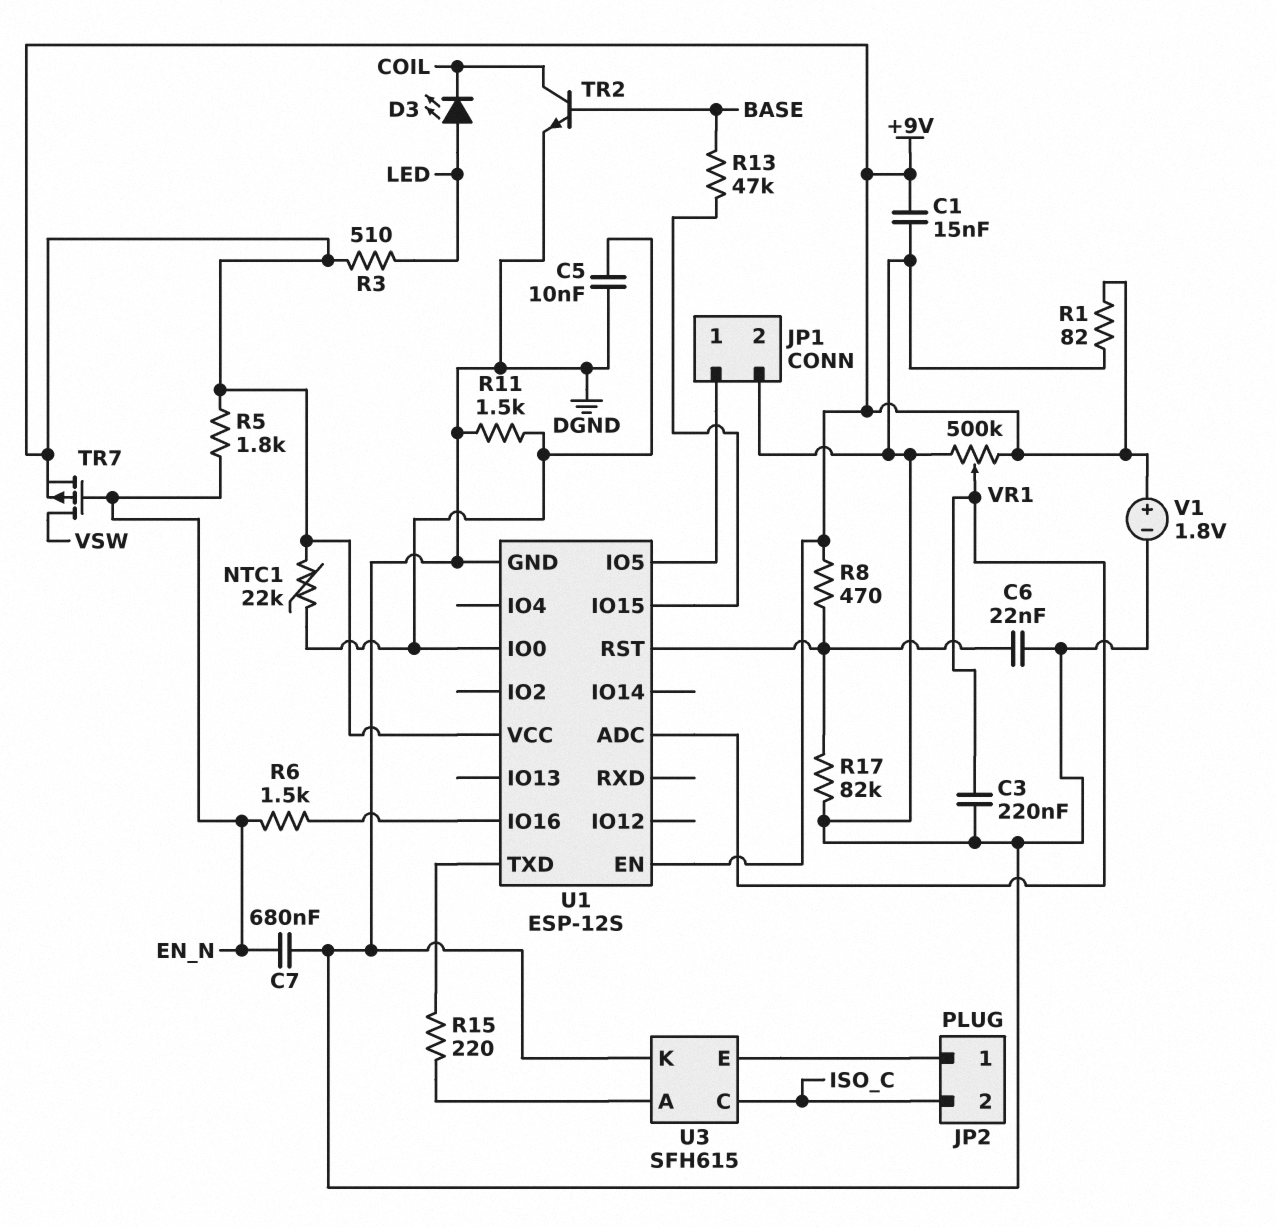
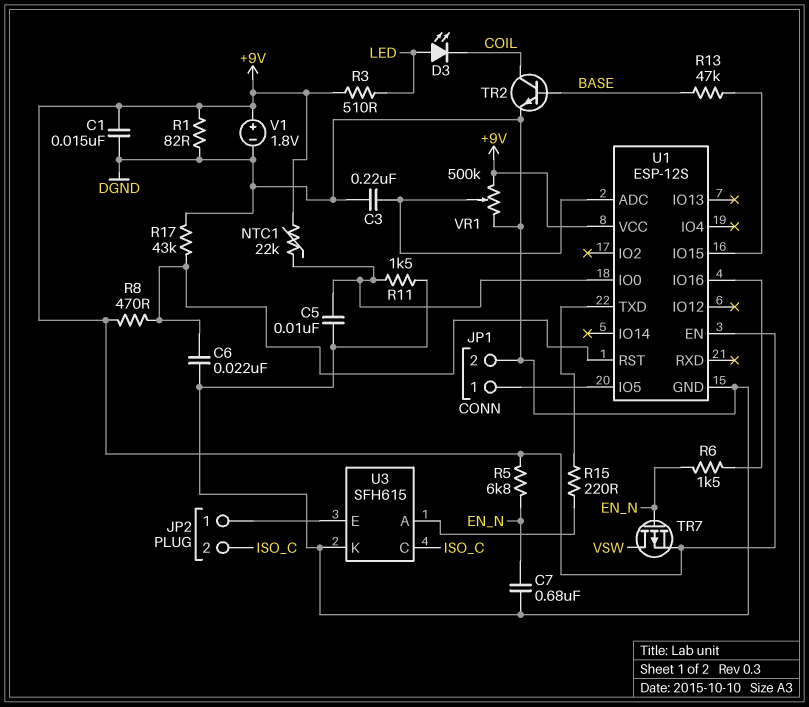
R5: 1.8k (+9V, EN_N) -> 6.8k (+9V, EN_N)
R17: 82k (DGND, U1/RST) -> 43k (DGND, U1/RST)

